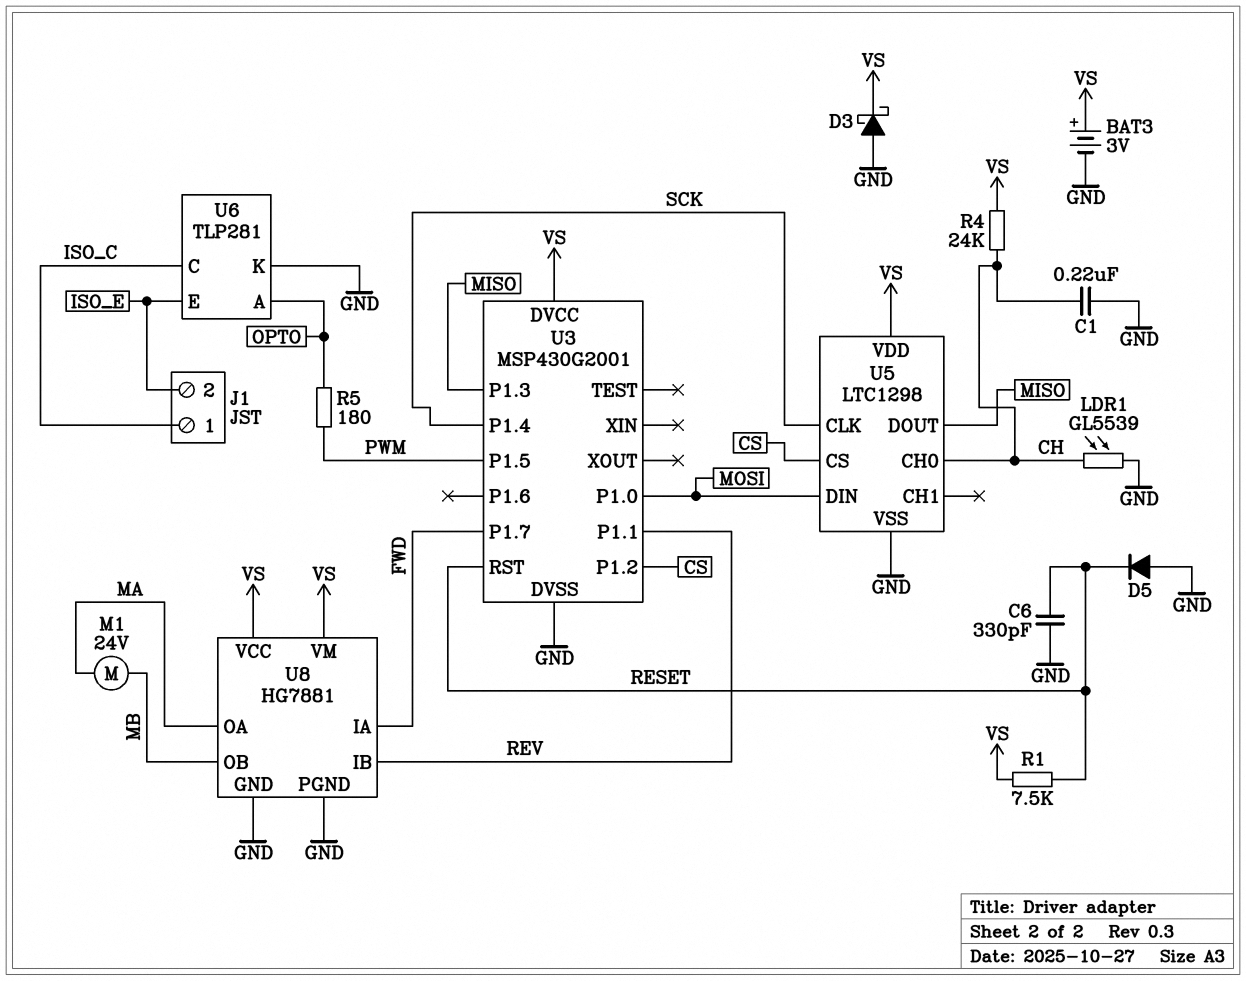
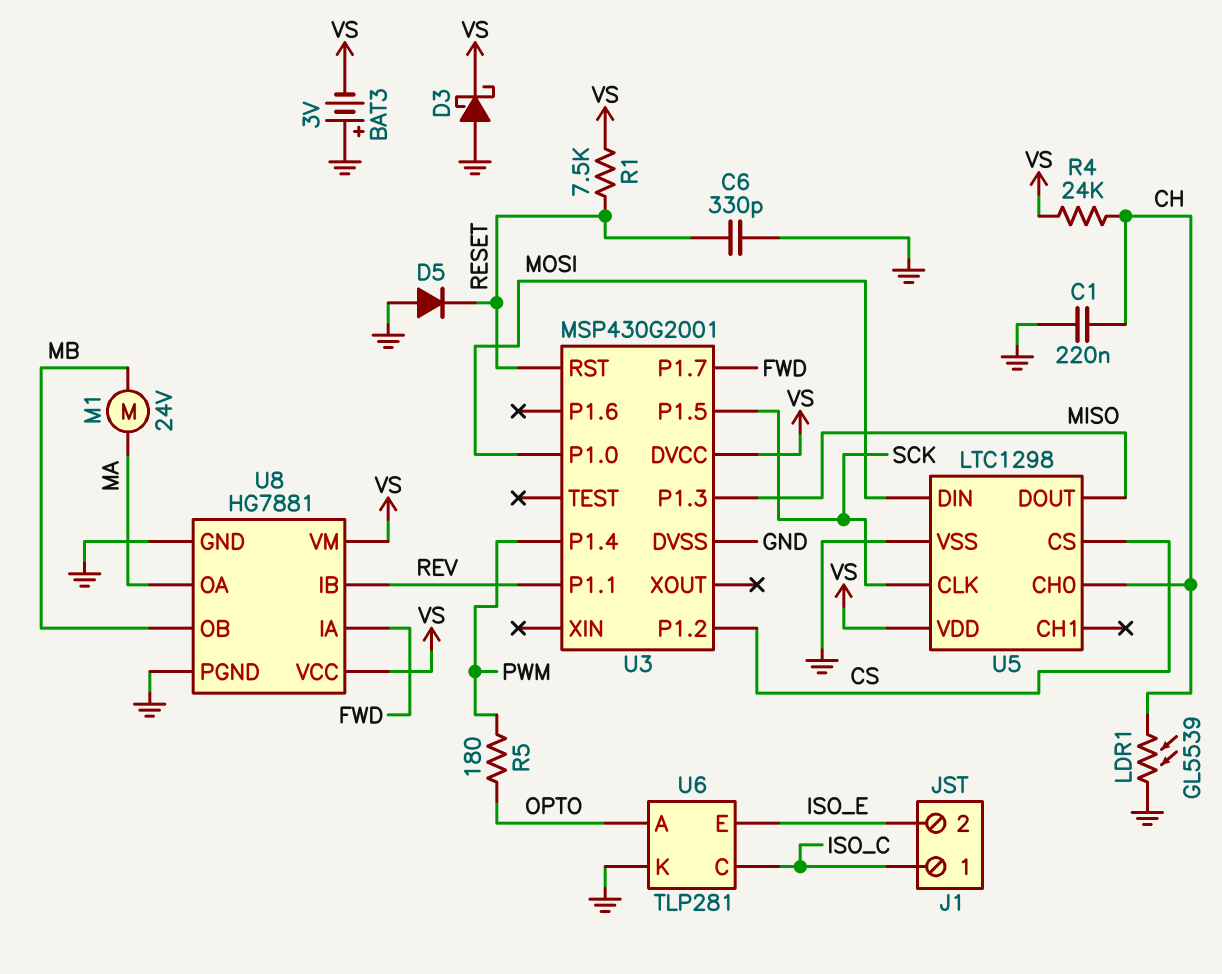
BAT3: 3V (plus VS, minus GND) -> 3V (plus GND, minus VS)
U3 pin P1.4: SCK -> PWM
U3 pin P1.5: PWM -> SCK

